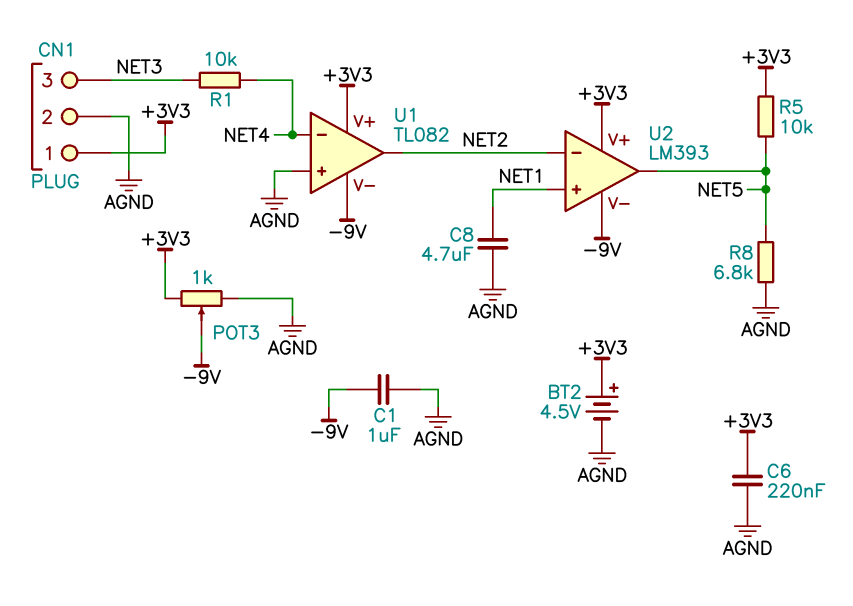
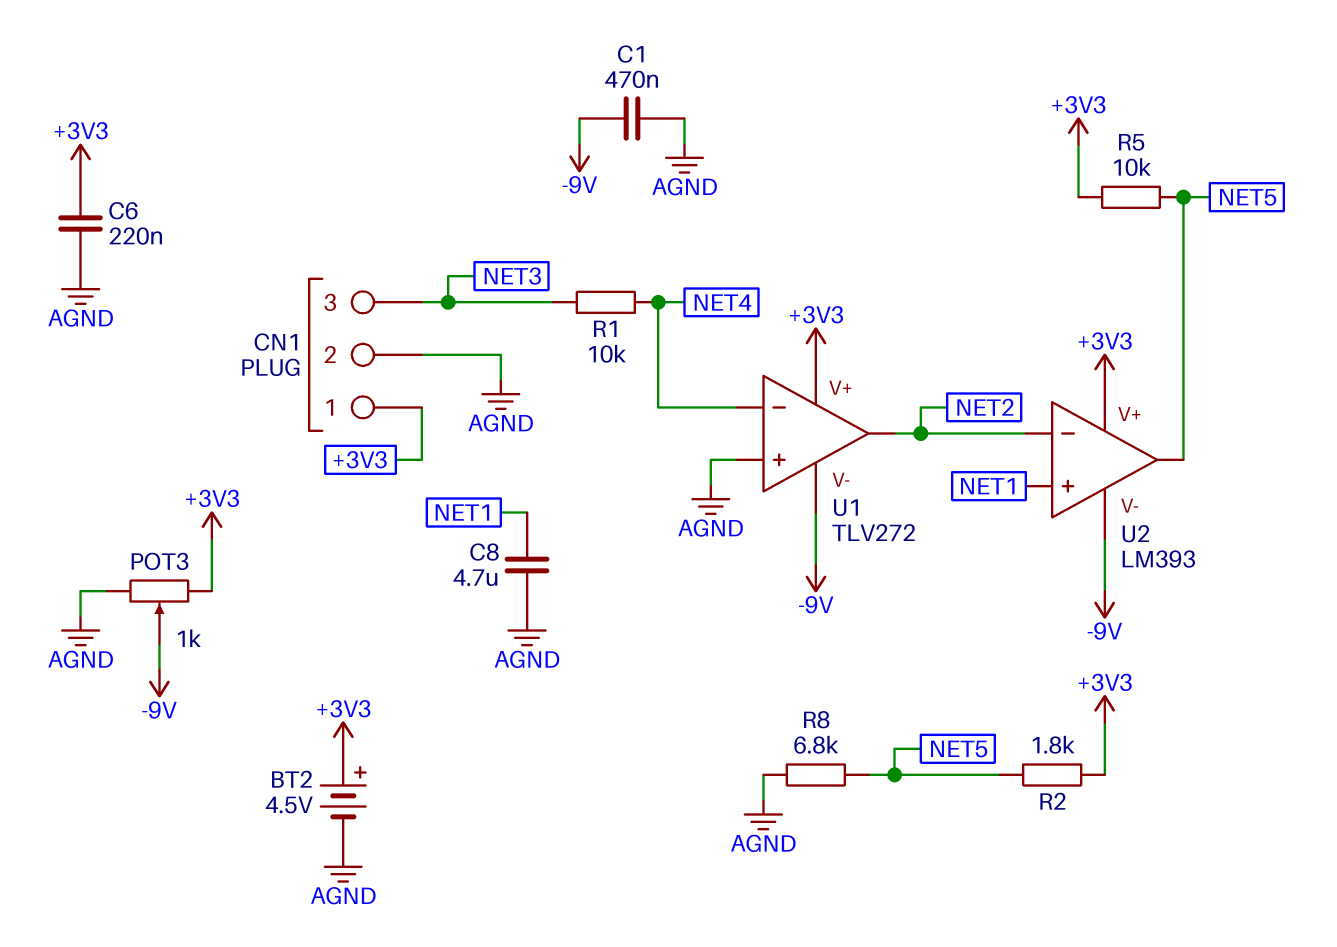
C1: 1uF (-9V, AGND) -> 470nF (-9V, AGND)
R2: none -> 1.8k (+3V3, NET5)
U1: TL082 -> TLV272

